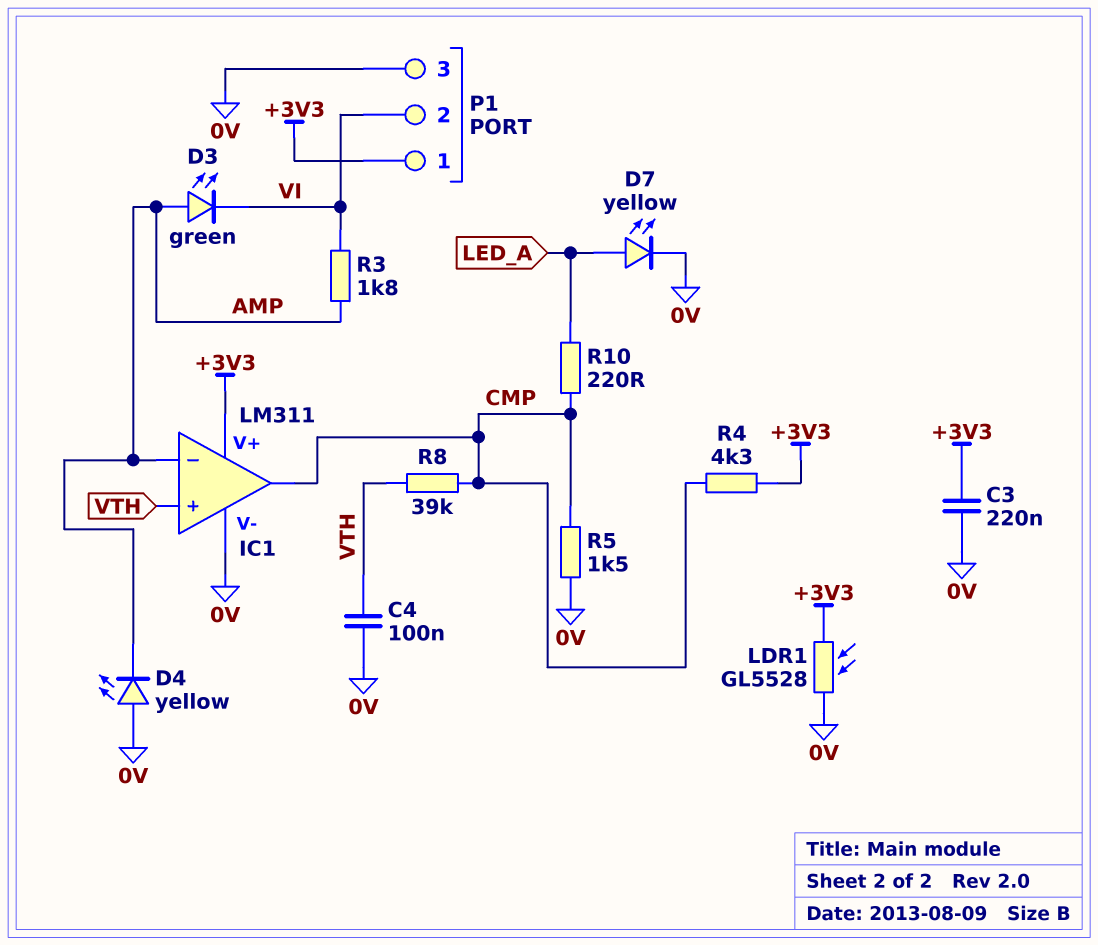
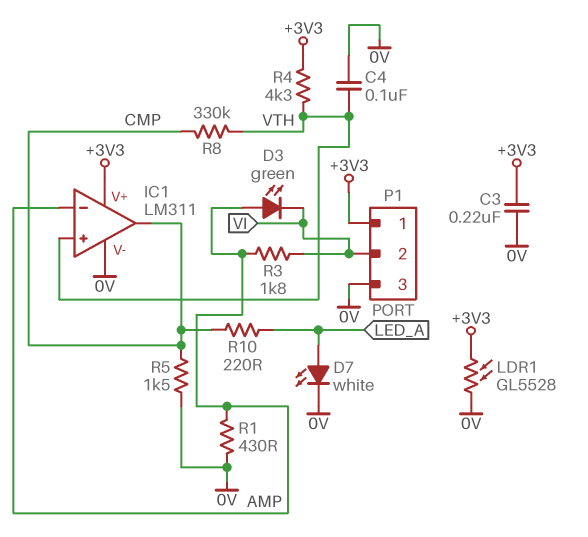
D4: LED yellow (A 0V, K AMP) -> none
D7: LED yellow (A LED_A, K 0V) -> LED white (A LED_A, K 0V)
R1: none -> 430 (0V, AMP)
R4: 4.3k (+3V3, CMP) -> 4.3k (+3V3, VTH)
R8: 39k (CMP, VTH) -> 330k (CMP, VTH)

